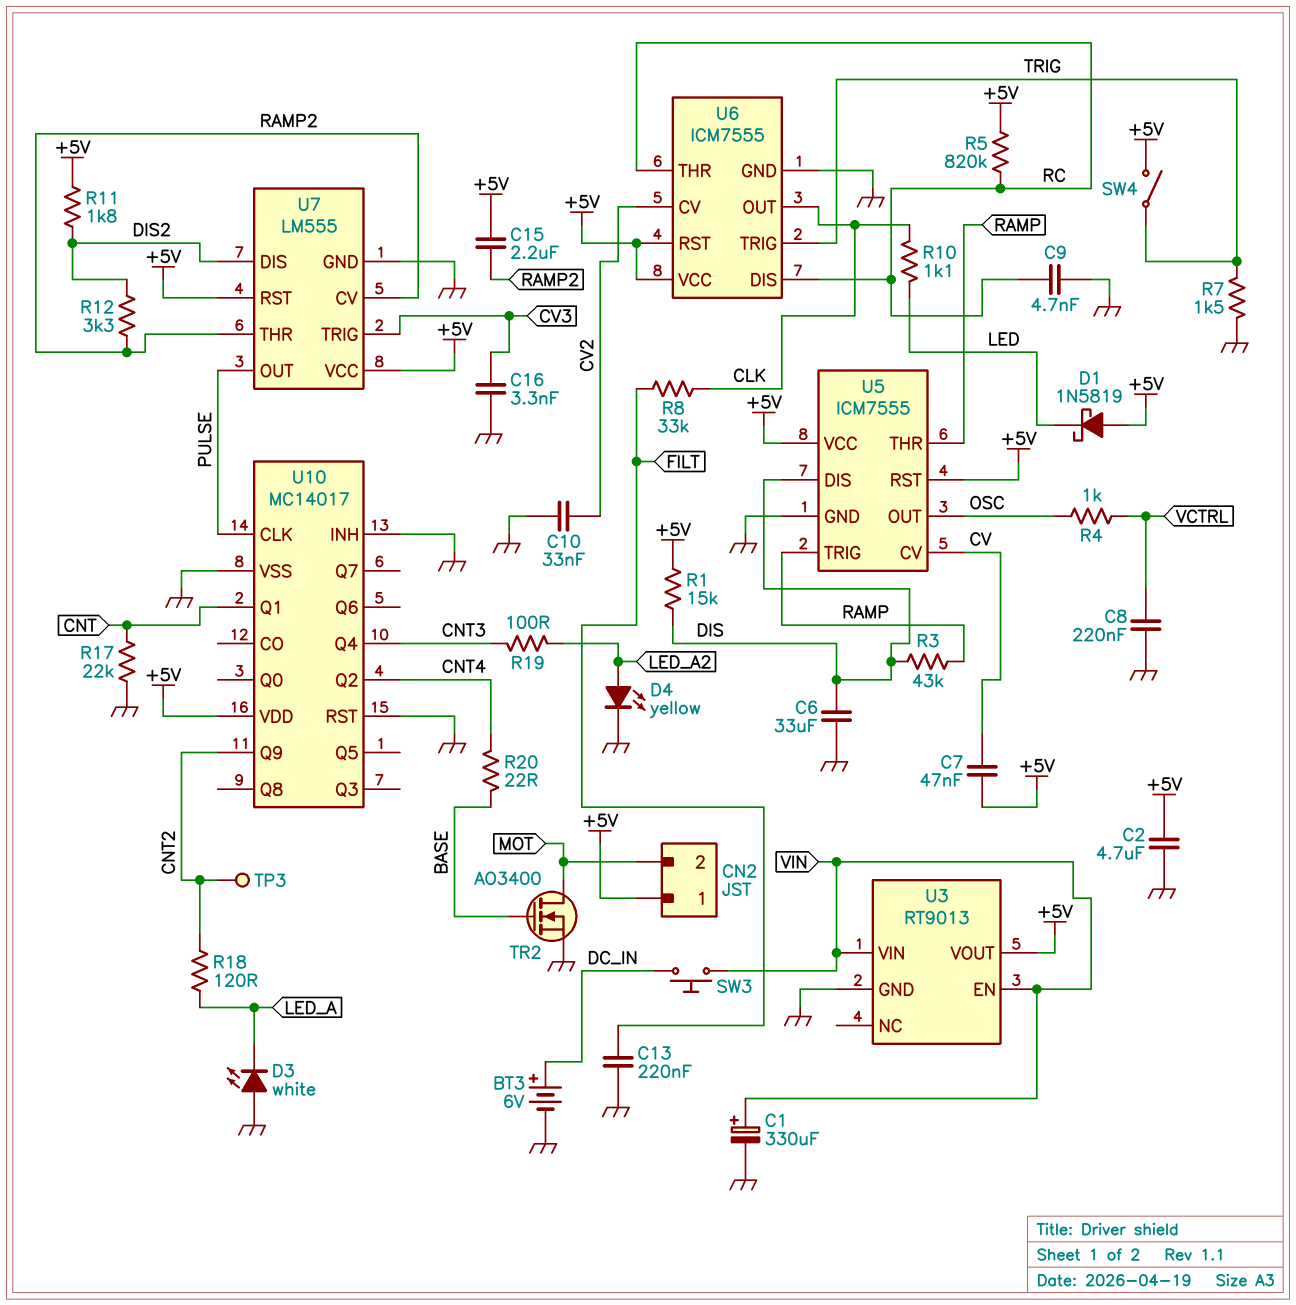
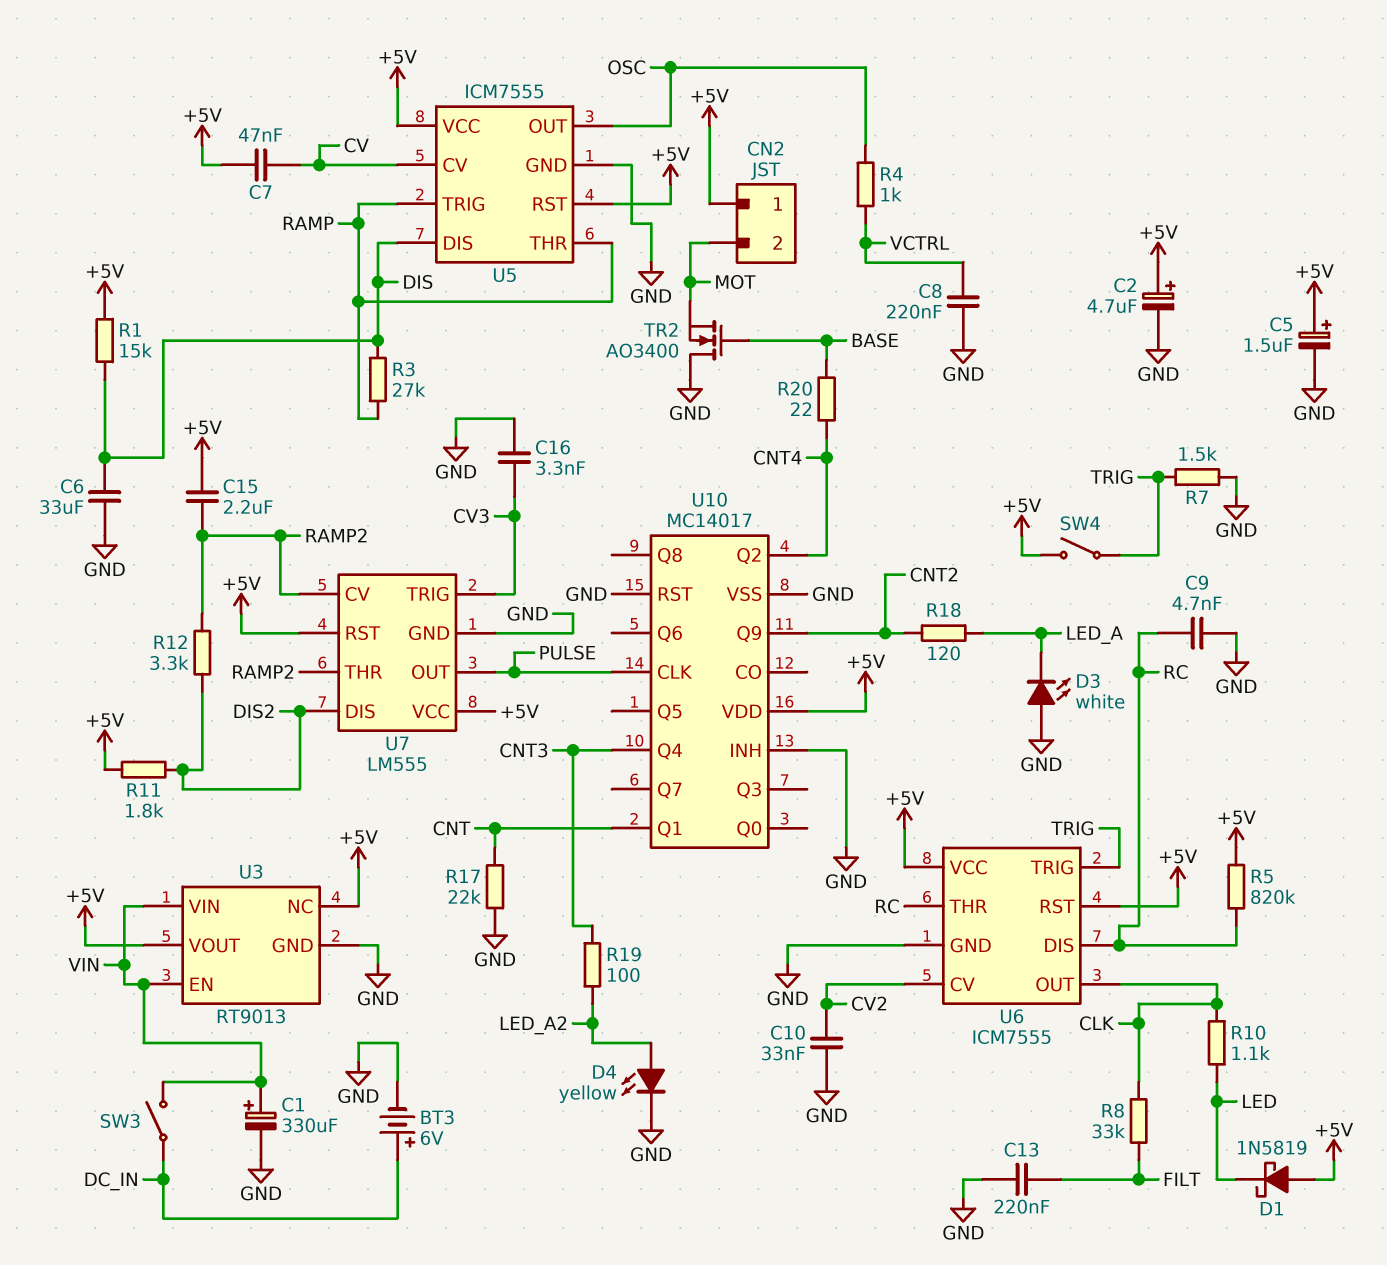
C2: 4.7uF (+5V, GND) -> 4.7uF (plus +5V, minus GND)
C5: none -> 1.5uF (plus +5V, minus GND)
R3: 43k (DIS, RAMP) -> 27k (DIS, RAMP)
SW3: button (DC_IN, VIN) -> switch (DC_IN, VIN)
TP3: test point (CNT2) -> none
TR2: NMOS AO3400 (G BASE, D MOT, S GND) -> NMOS AO3400 (G BASE, D GND, S MOT)
U3 pin NC: none -> +5V

